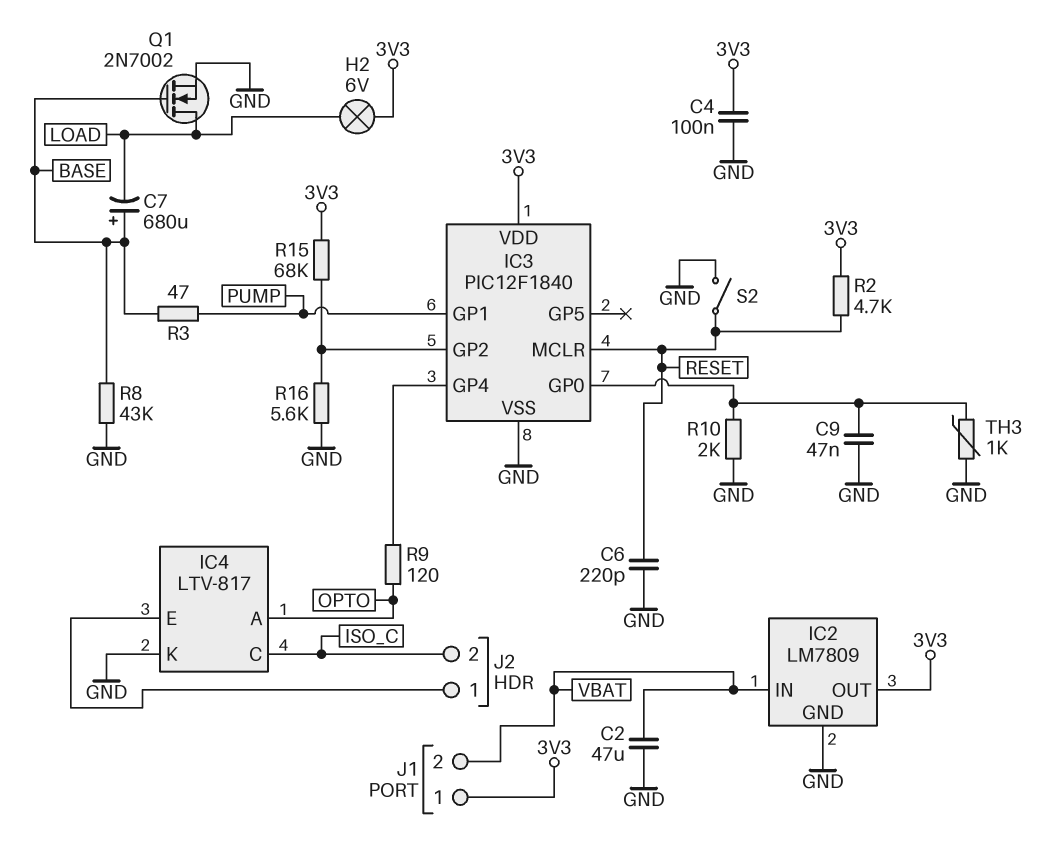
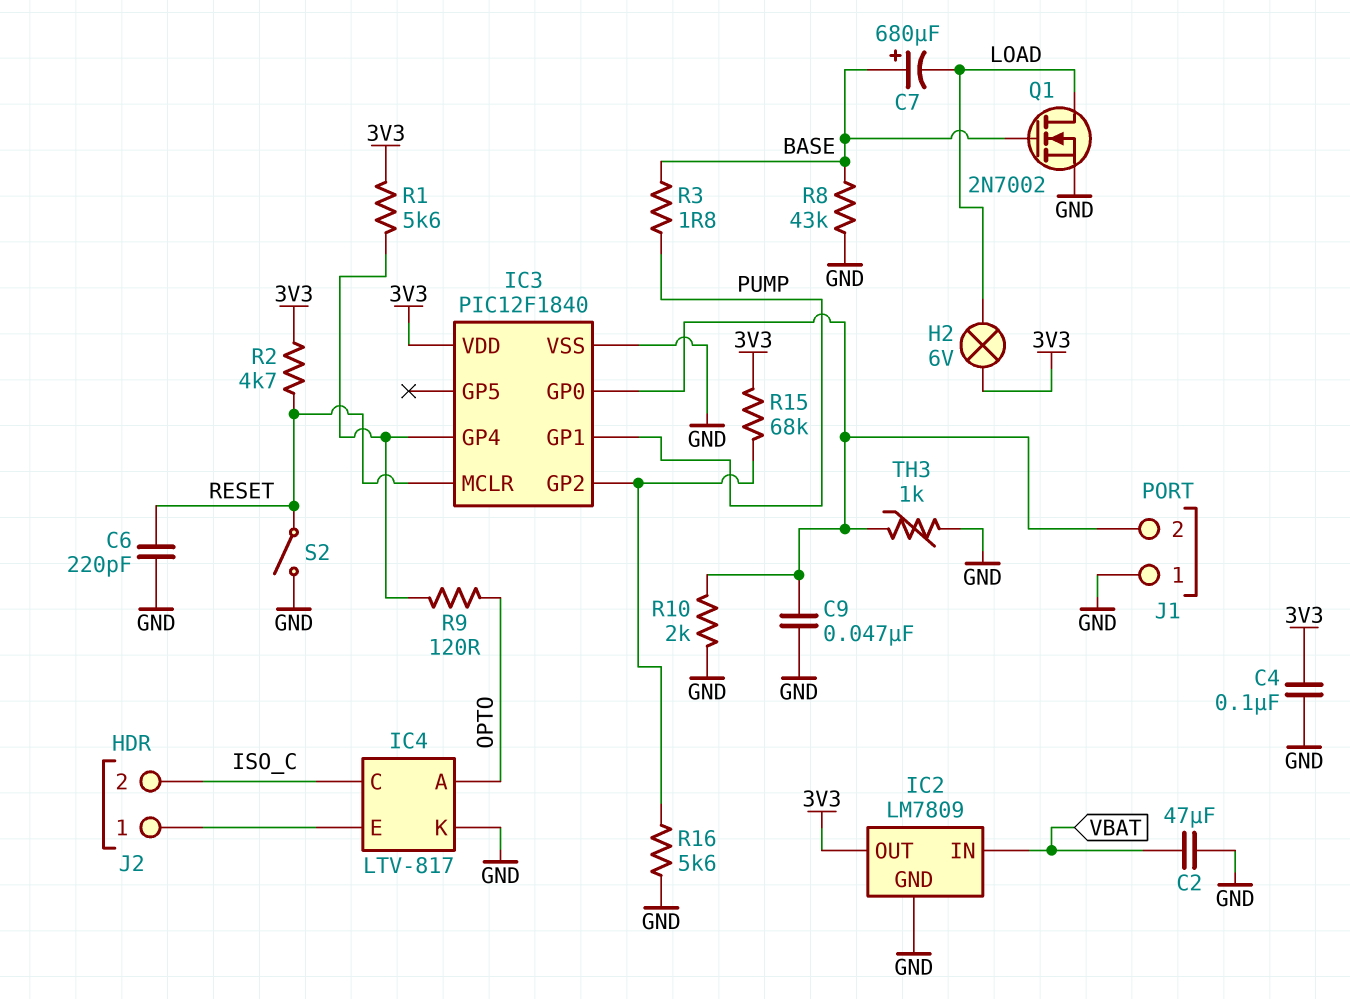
J1 pin 1: 3V3 -> GND
J1 pin 2: VBAT -> IC3/GP0
R1: none -> 5.6k (3V3, IC3/GP4)
R3: 47 (BASE, PUMP) -> 1.8 (BASE, PUMP)

